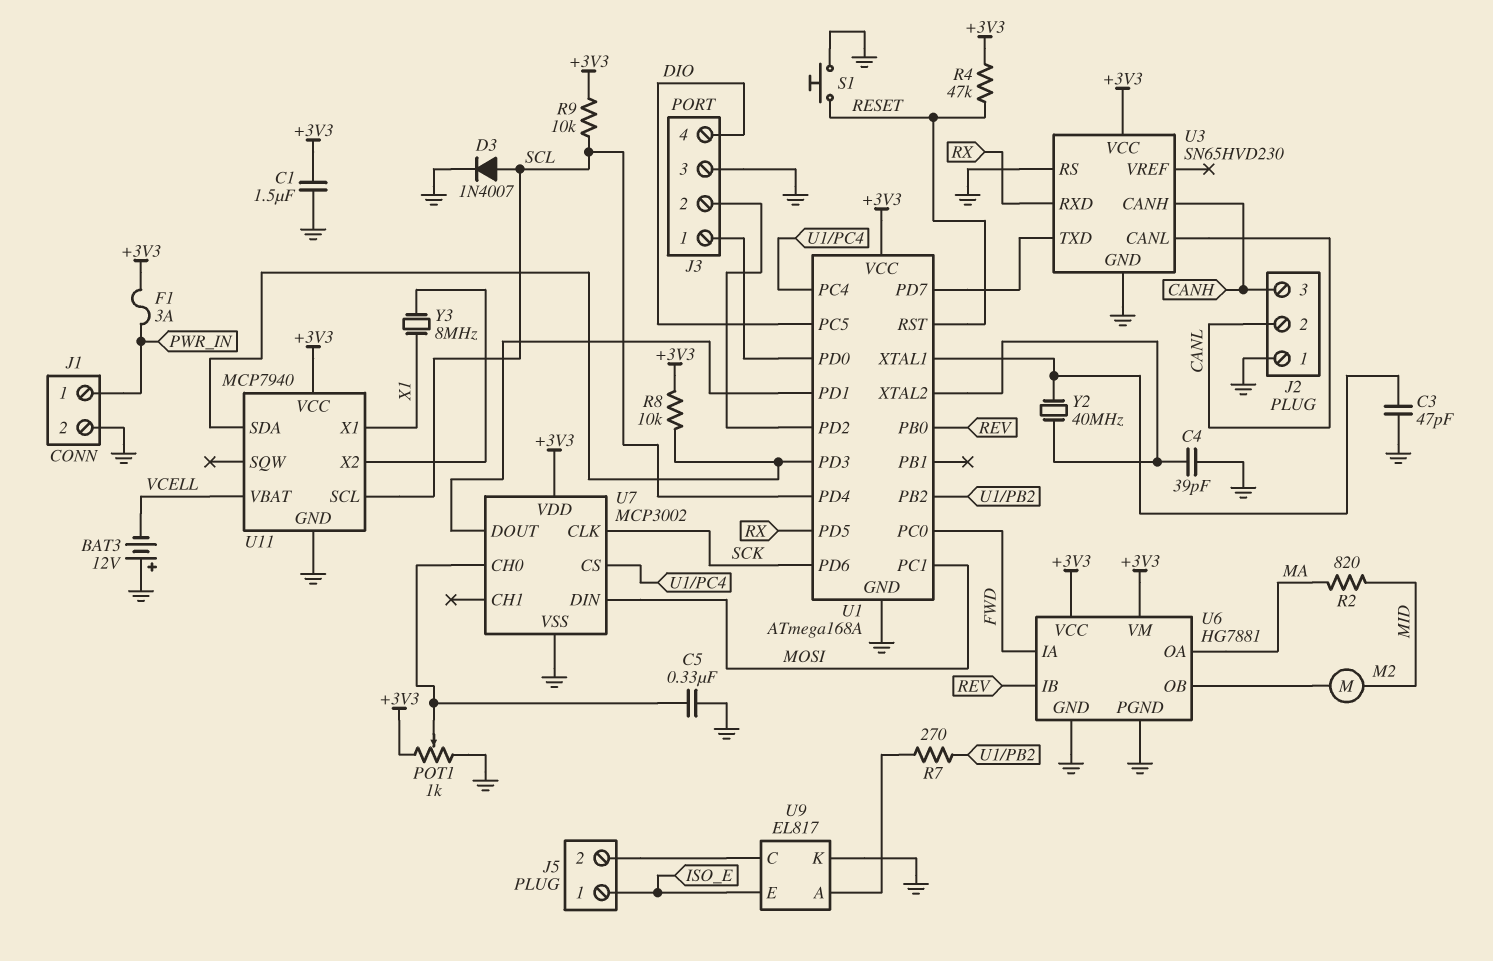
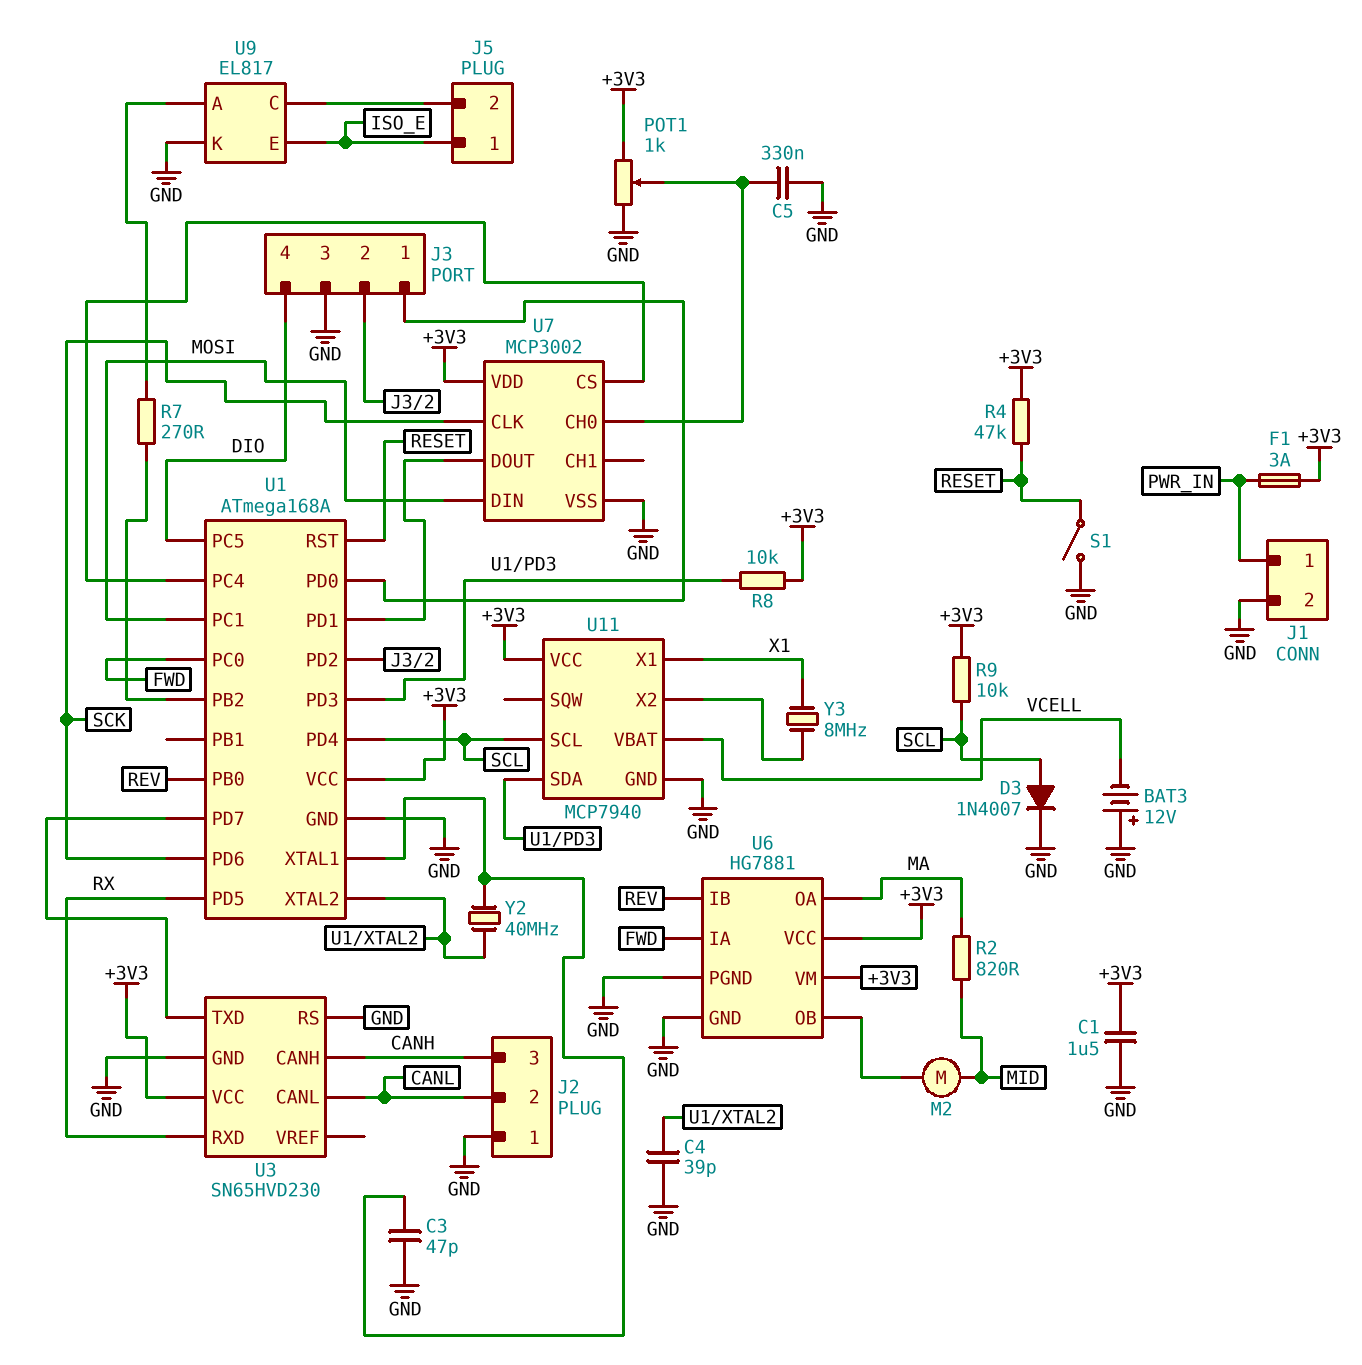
S1: button (GND, RESET) -> switch (GND, RESET)

